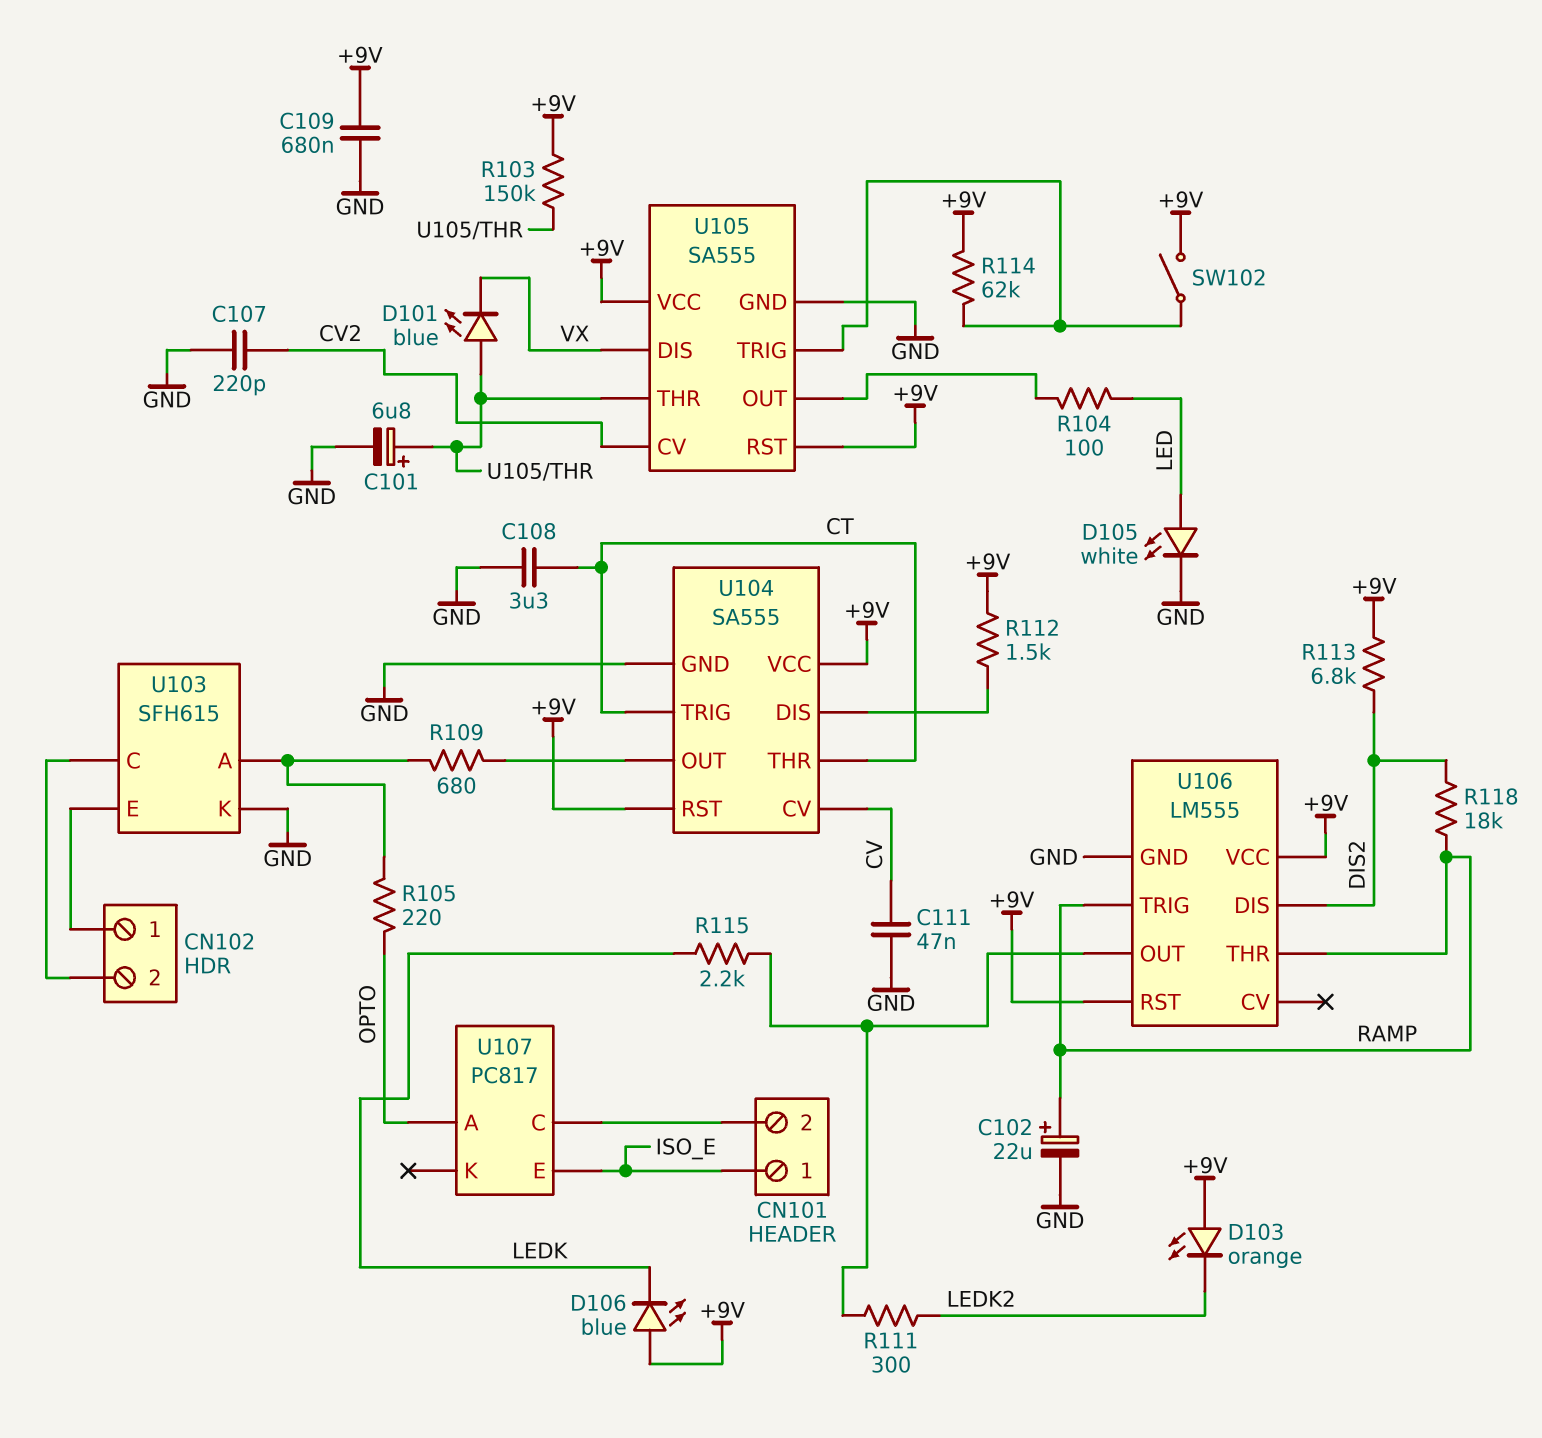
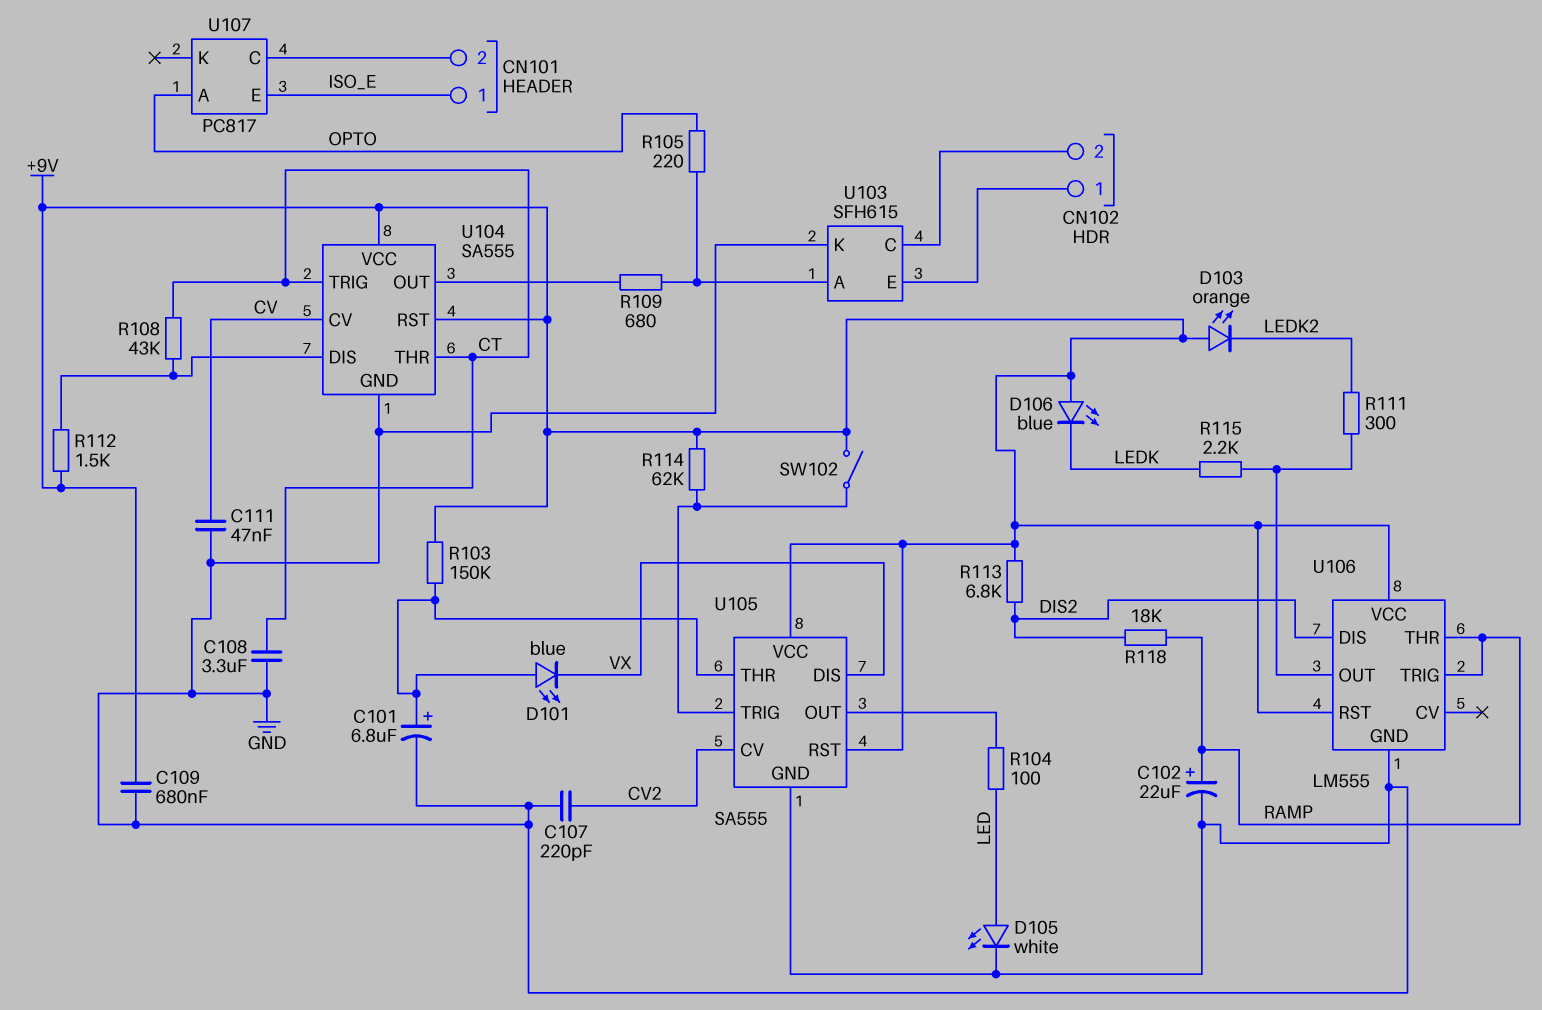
R108: none -> 43k (CT, U104/DIS)

